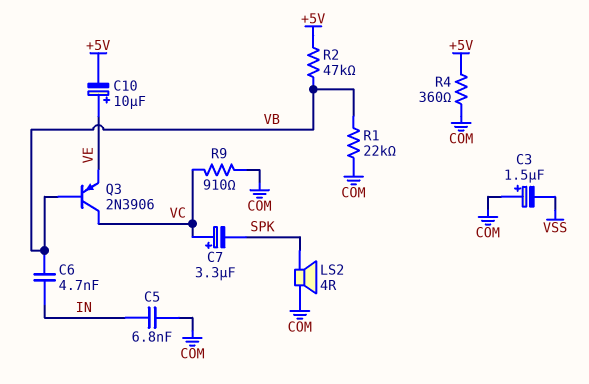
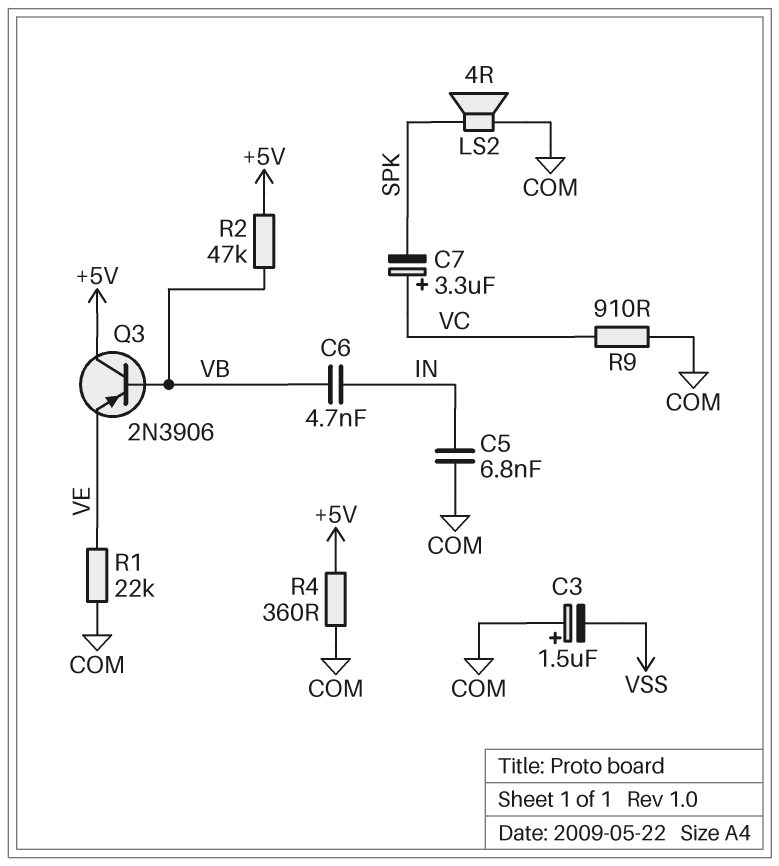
C10: 10uF (plus VE, minus +5V) -> none
Q3: PNP 2N3906 (B VB, C VC, E VE) -> PNP 2N3906 (B VB, C +5V, E VE)
R1: 22k (COM, VB) -> 22k (COM, VE)

